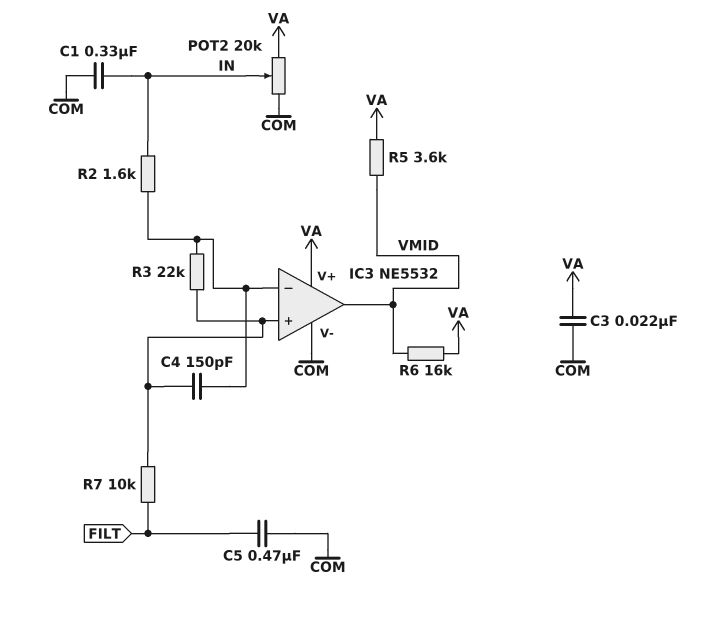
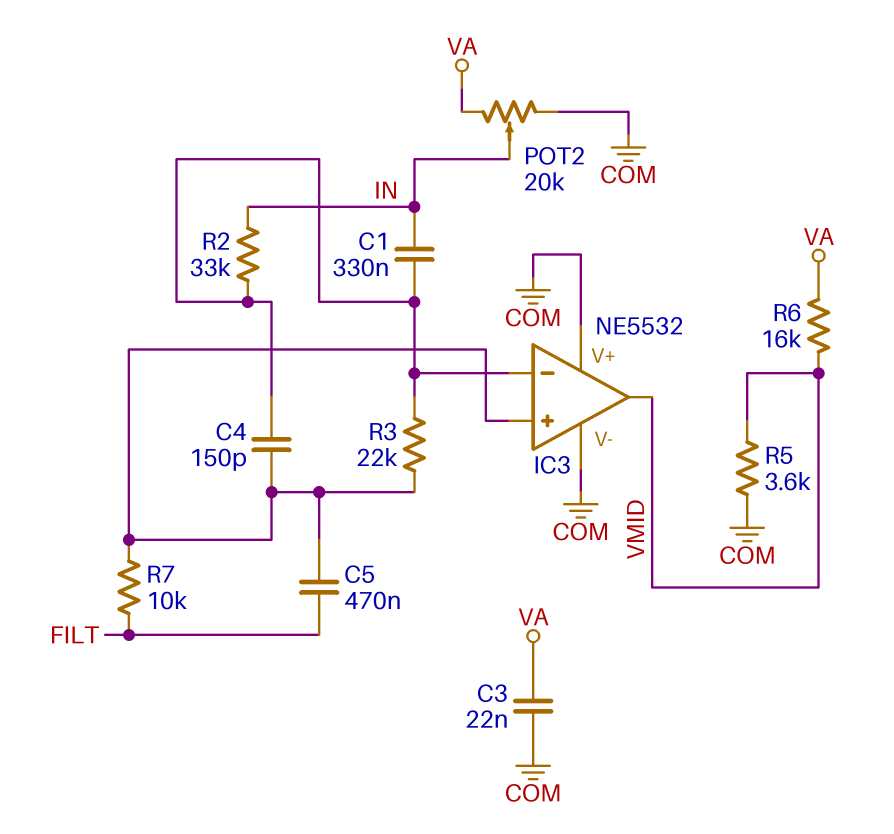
C1: 330nF (COM, IN) -> 330nF (IC3/in-, IN)
C5: 470nF (COM, FILT) -> 470nF (FILT, IC3/in+)
IC3 pin V+: VA -> COM
R2: 1.6k (IC3/in-, IN) -> 33k (IC3/in-, IN)
R5: 3.6k (VA, VMID) -> 3.6k (COM, VMID)

